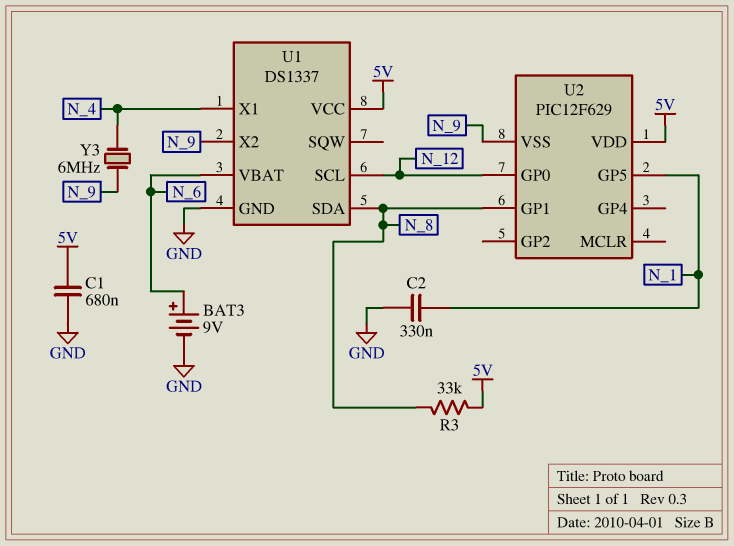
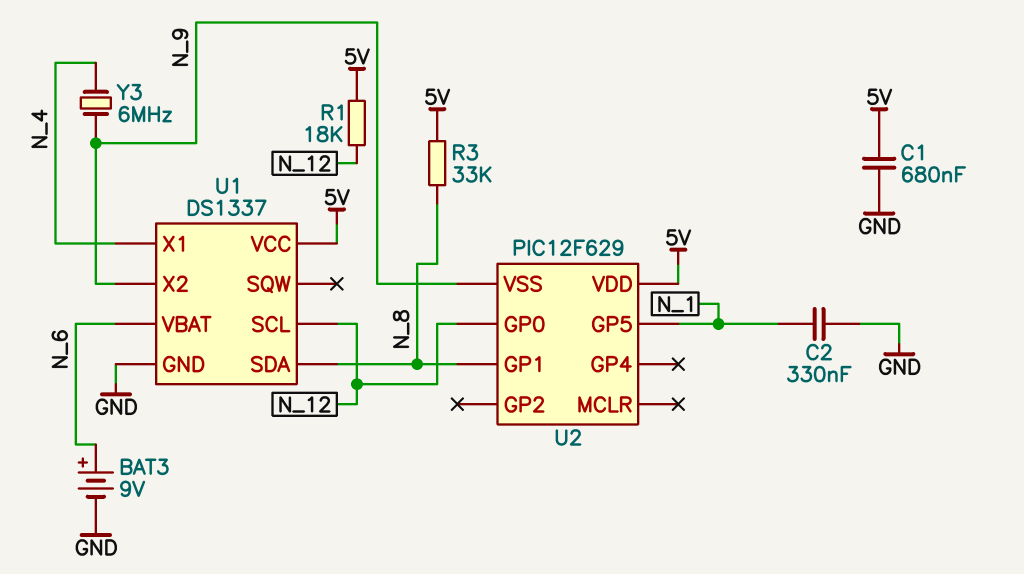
R1: none -> 18k (5V, N_12)

